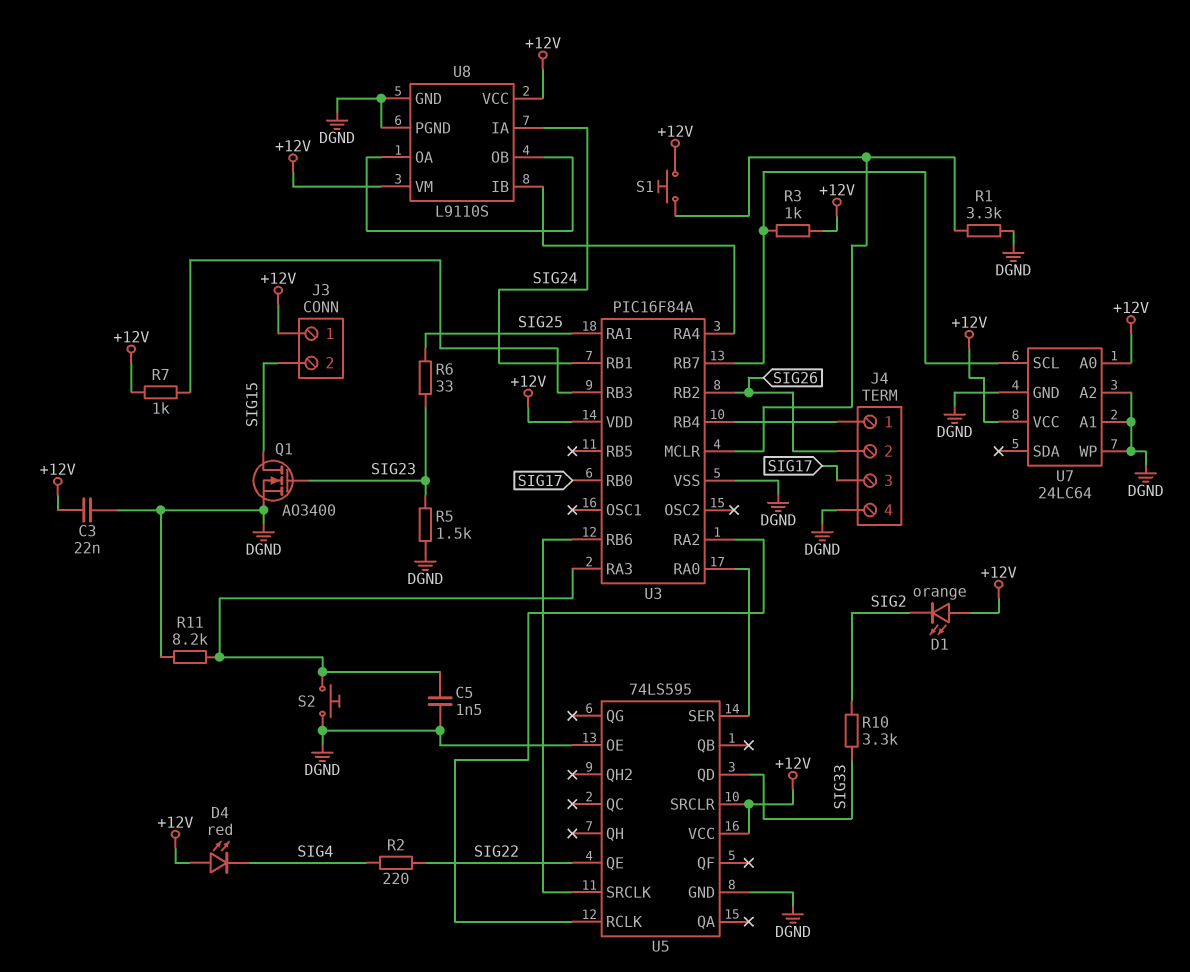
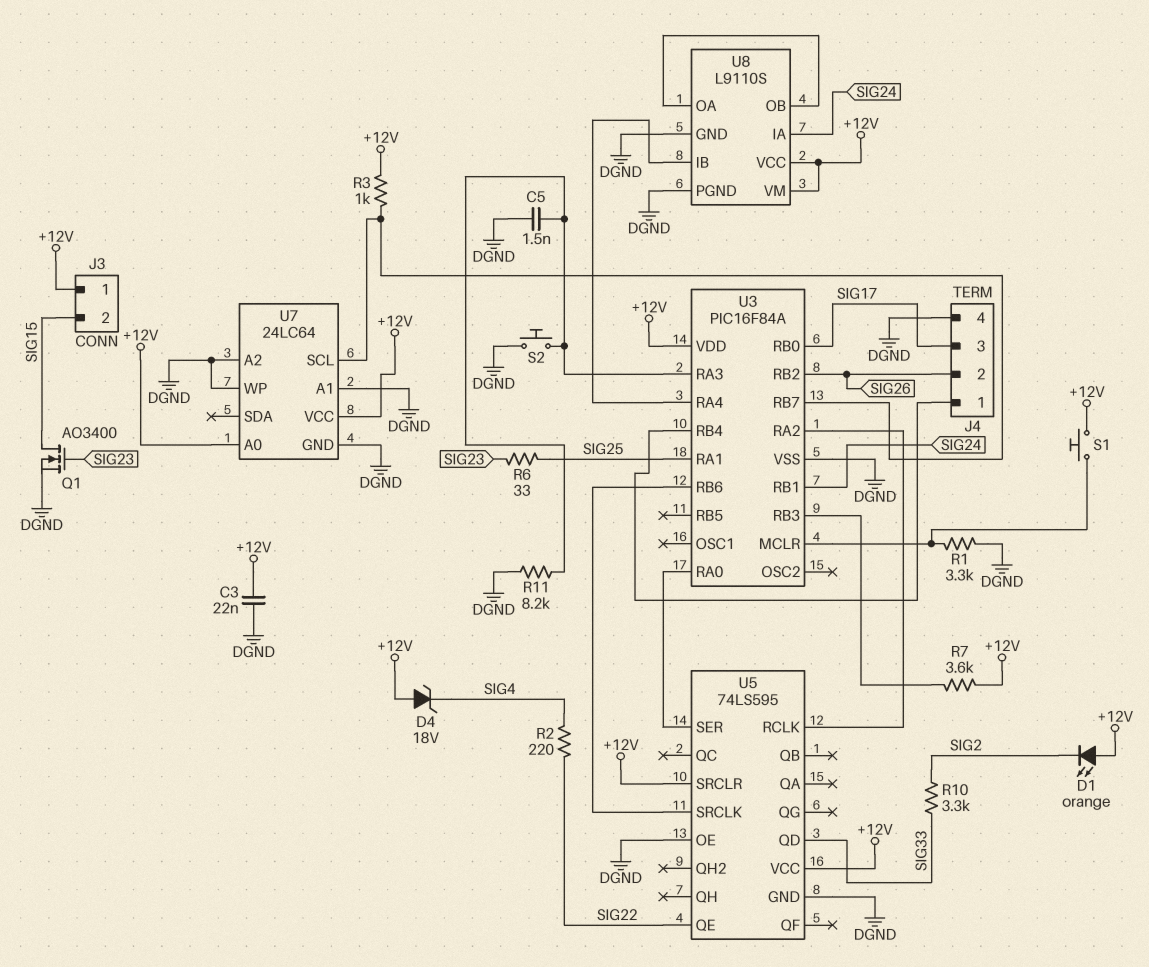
D4: LED red (A +12V, K SIG4) -> zener 18V (A +12V, K SIG4)
R5: 1.5k (DGND, SIG23) -> none
R7: 1k (+12V, U3/RB3) -> 3.6k (+12V, U3/RB3)

